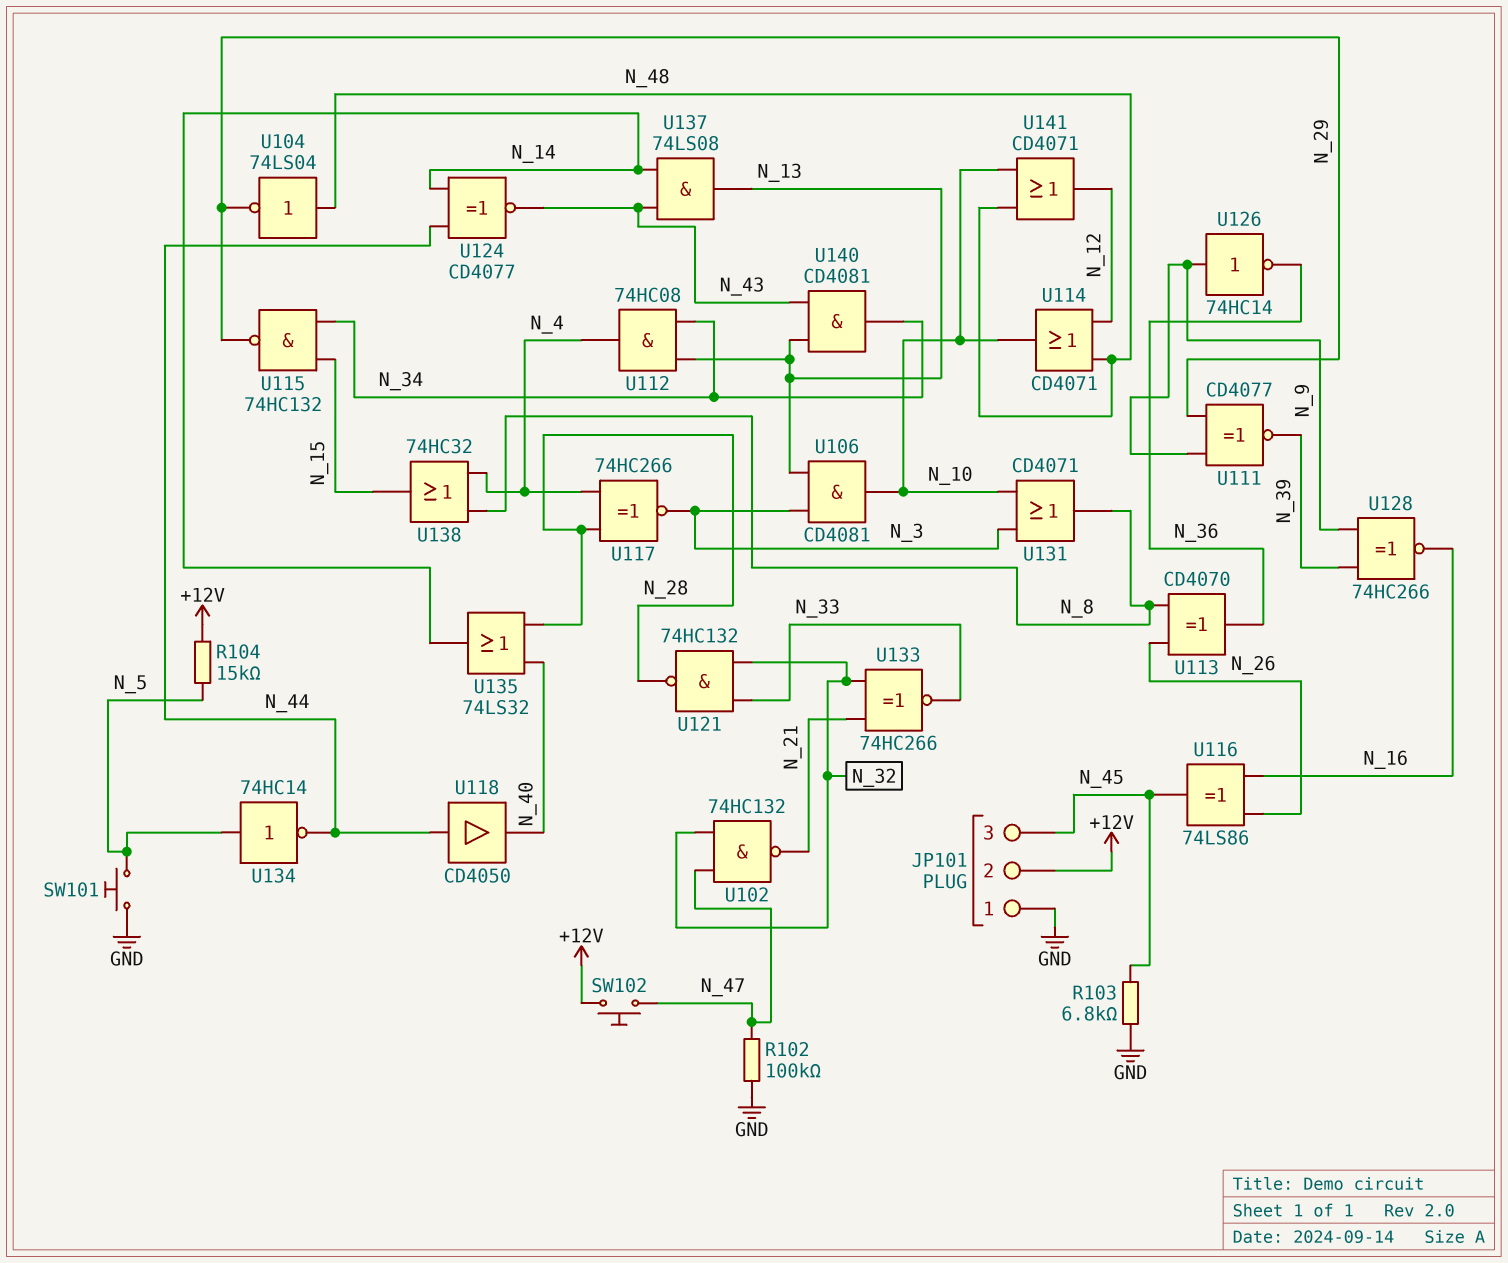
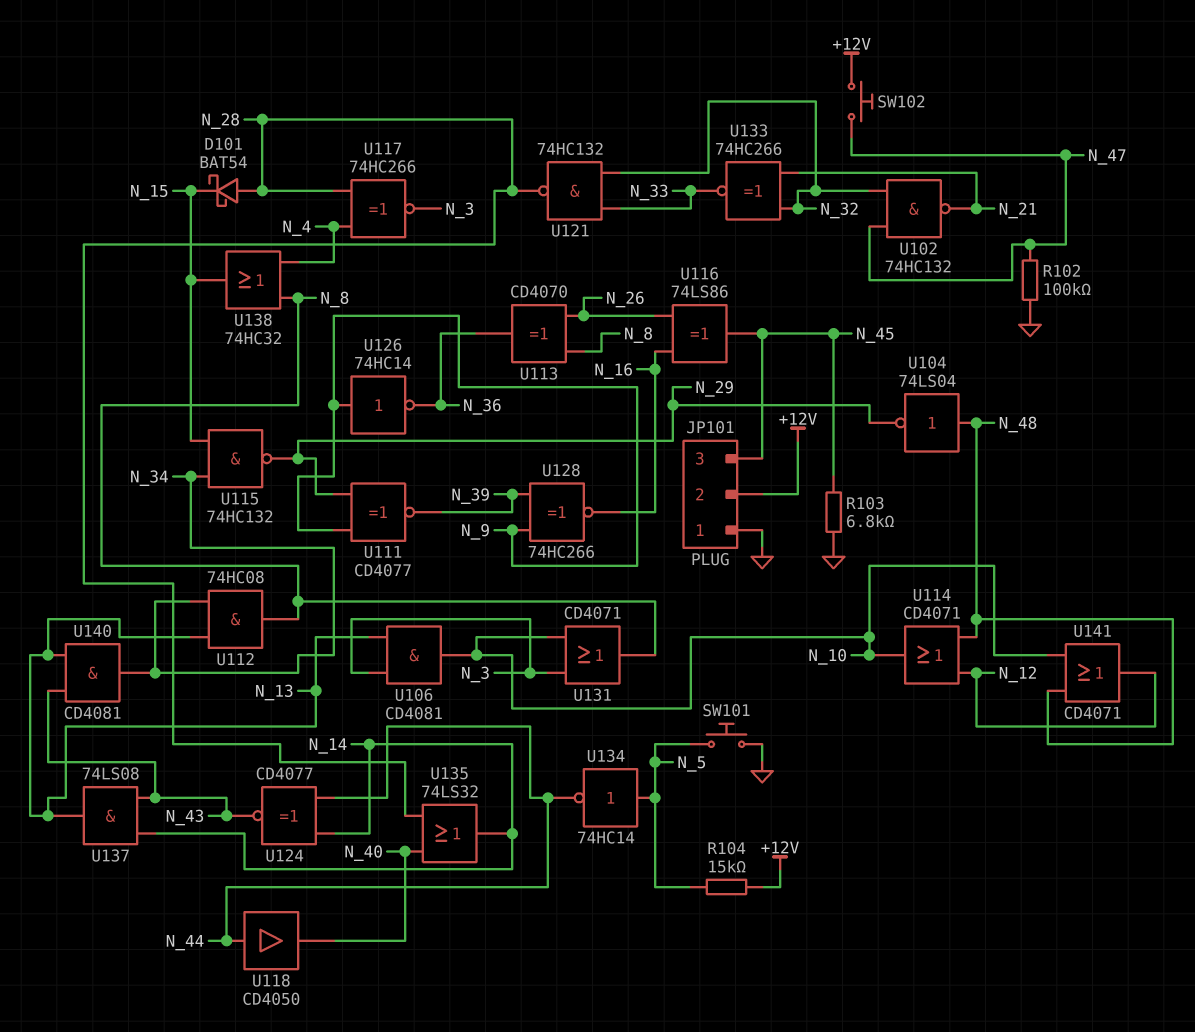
D101: none -> schottky BAT54 (A N_28, K N_15)
U112: AND 74HC08 (in N_13, in N_34, out N_4) -> AND 74HC08 (in N_13, in N_34, out N_8)

